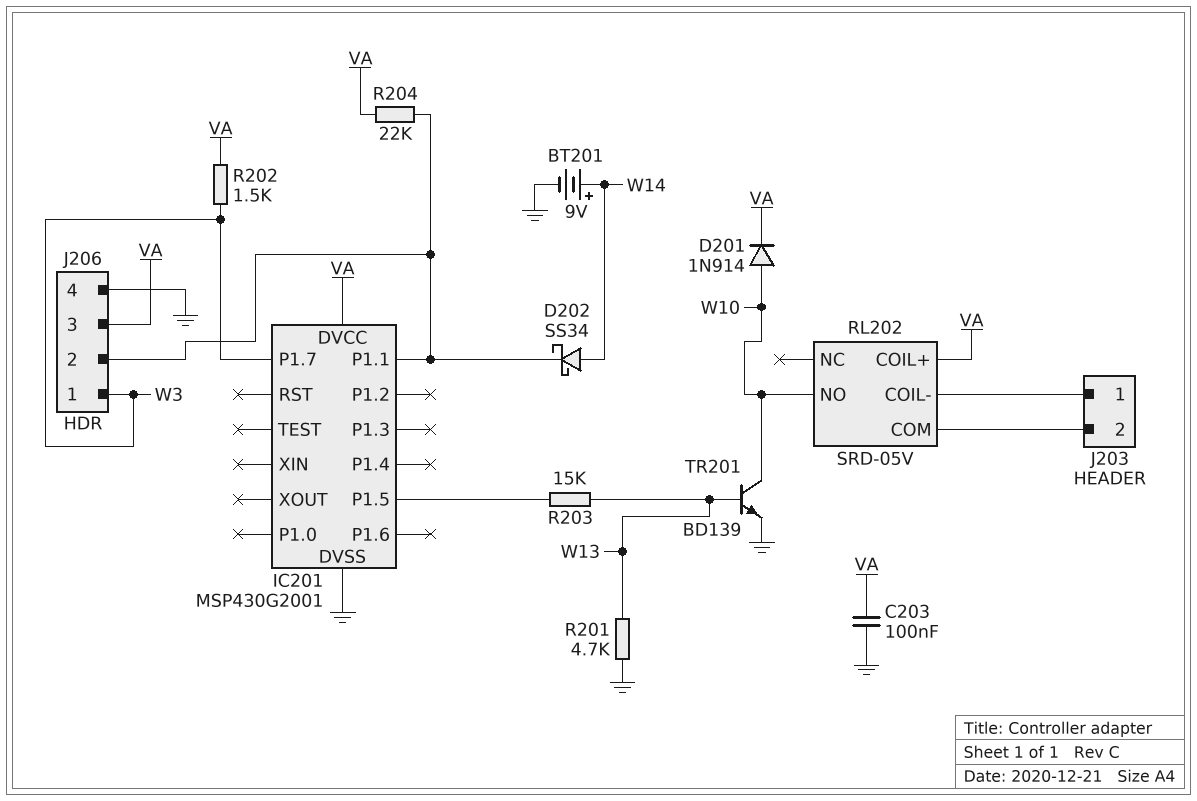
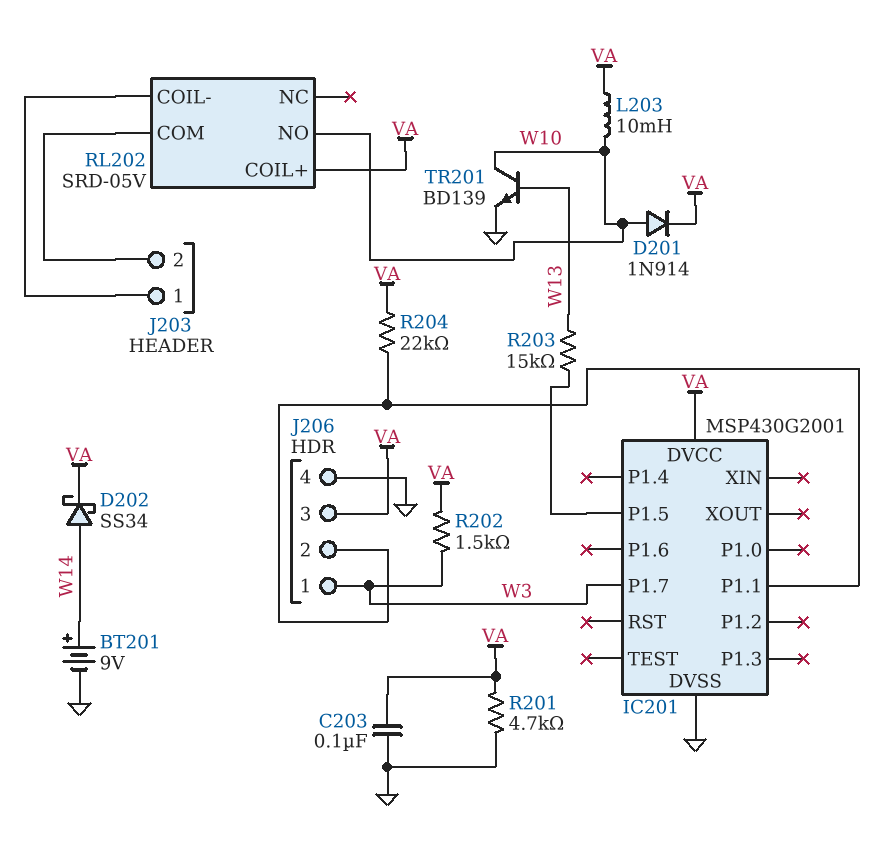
D202: schottky SS34 (A W14, K IC201/P1.1) -> schottky SS34 (A W14, K VA)
L203: none -> 10mH (VA, W10)
R201: 4.7k (GND, W13) -> 4.7k (GND, VA)

